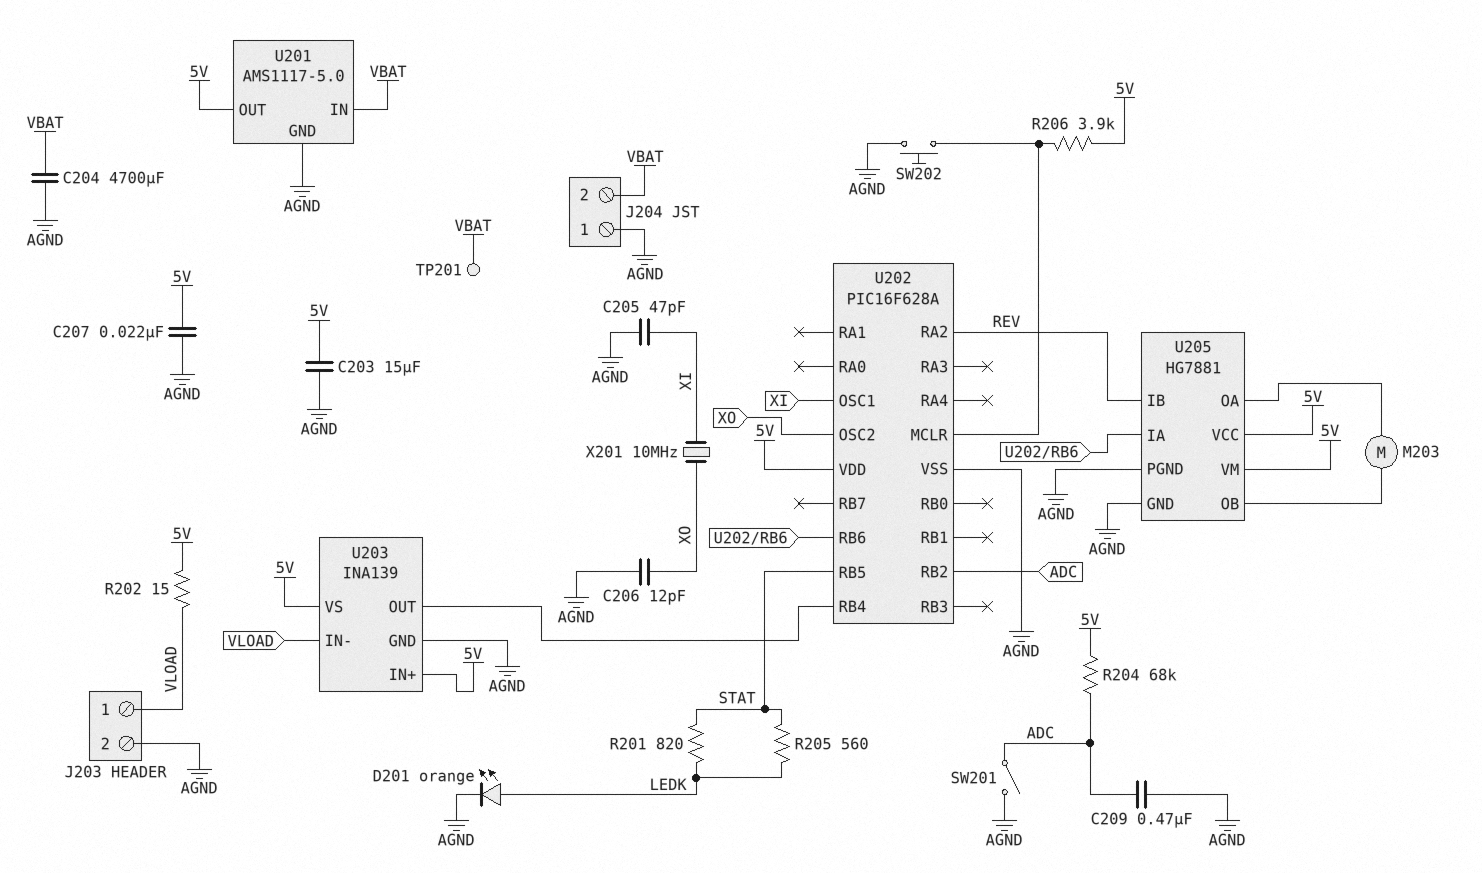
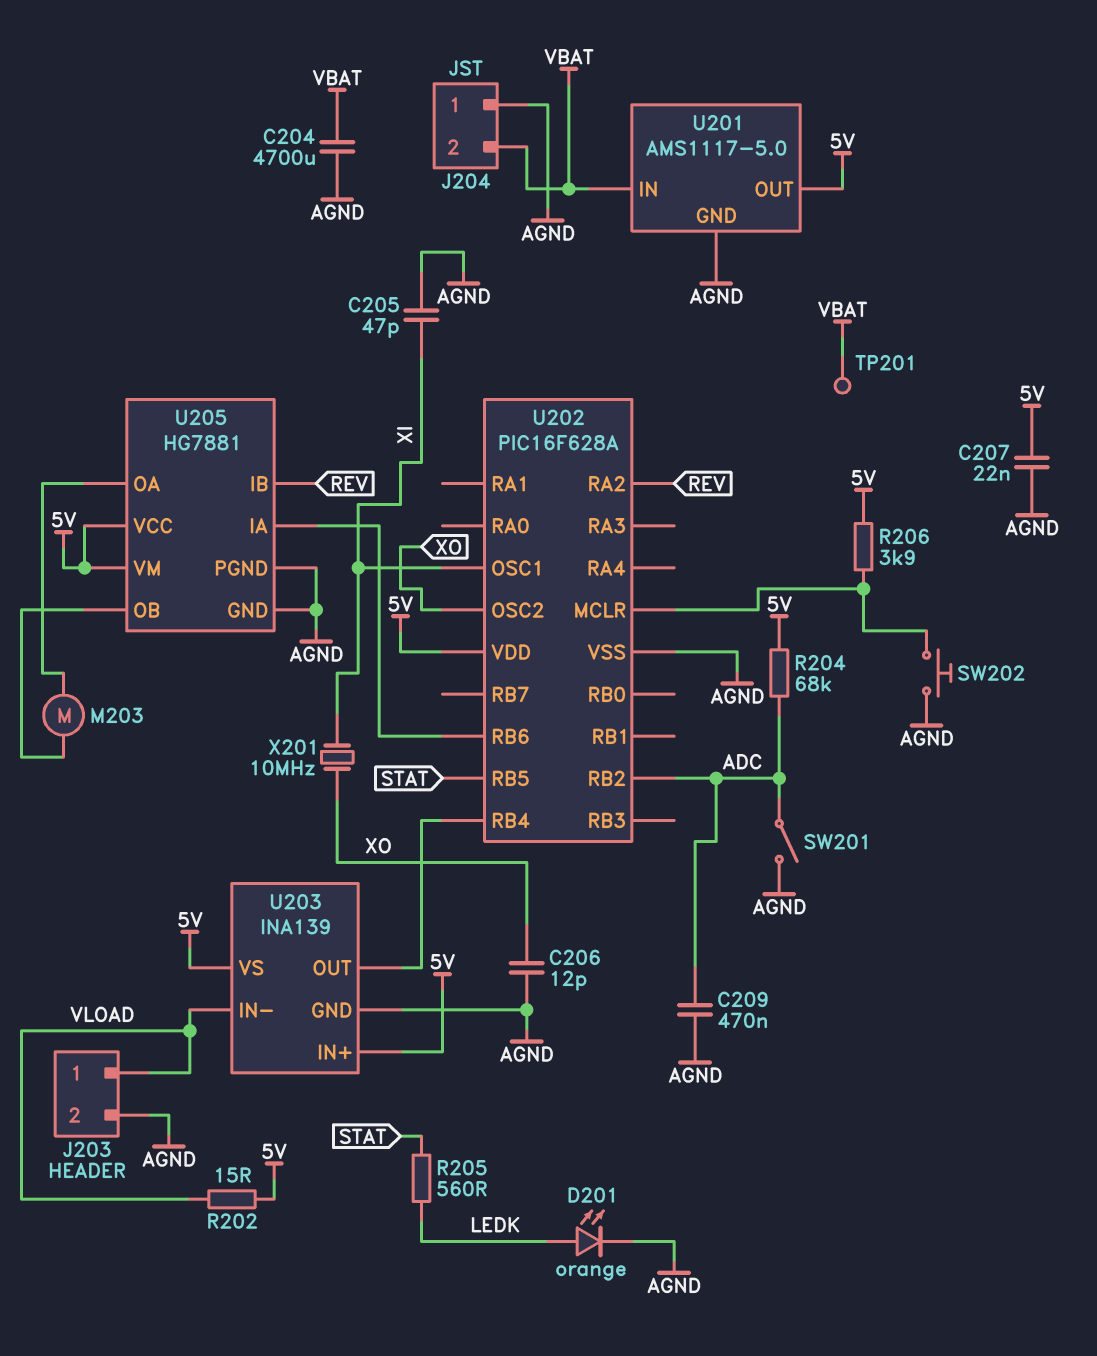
C203: 15uF (5V, AGND) -> none
R201: 820 (LEDK, STAT) -> none

